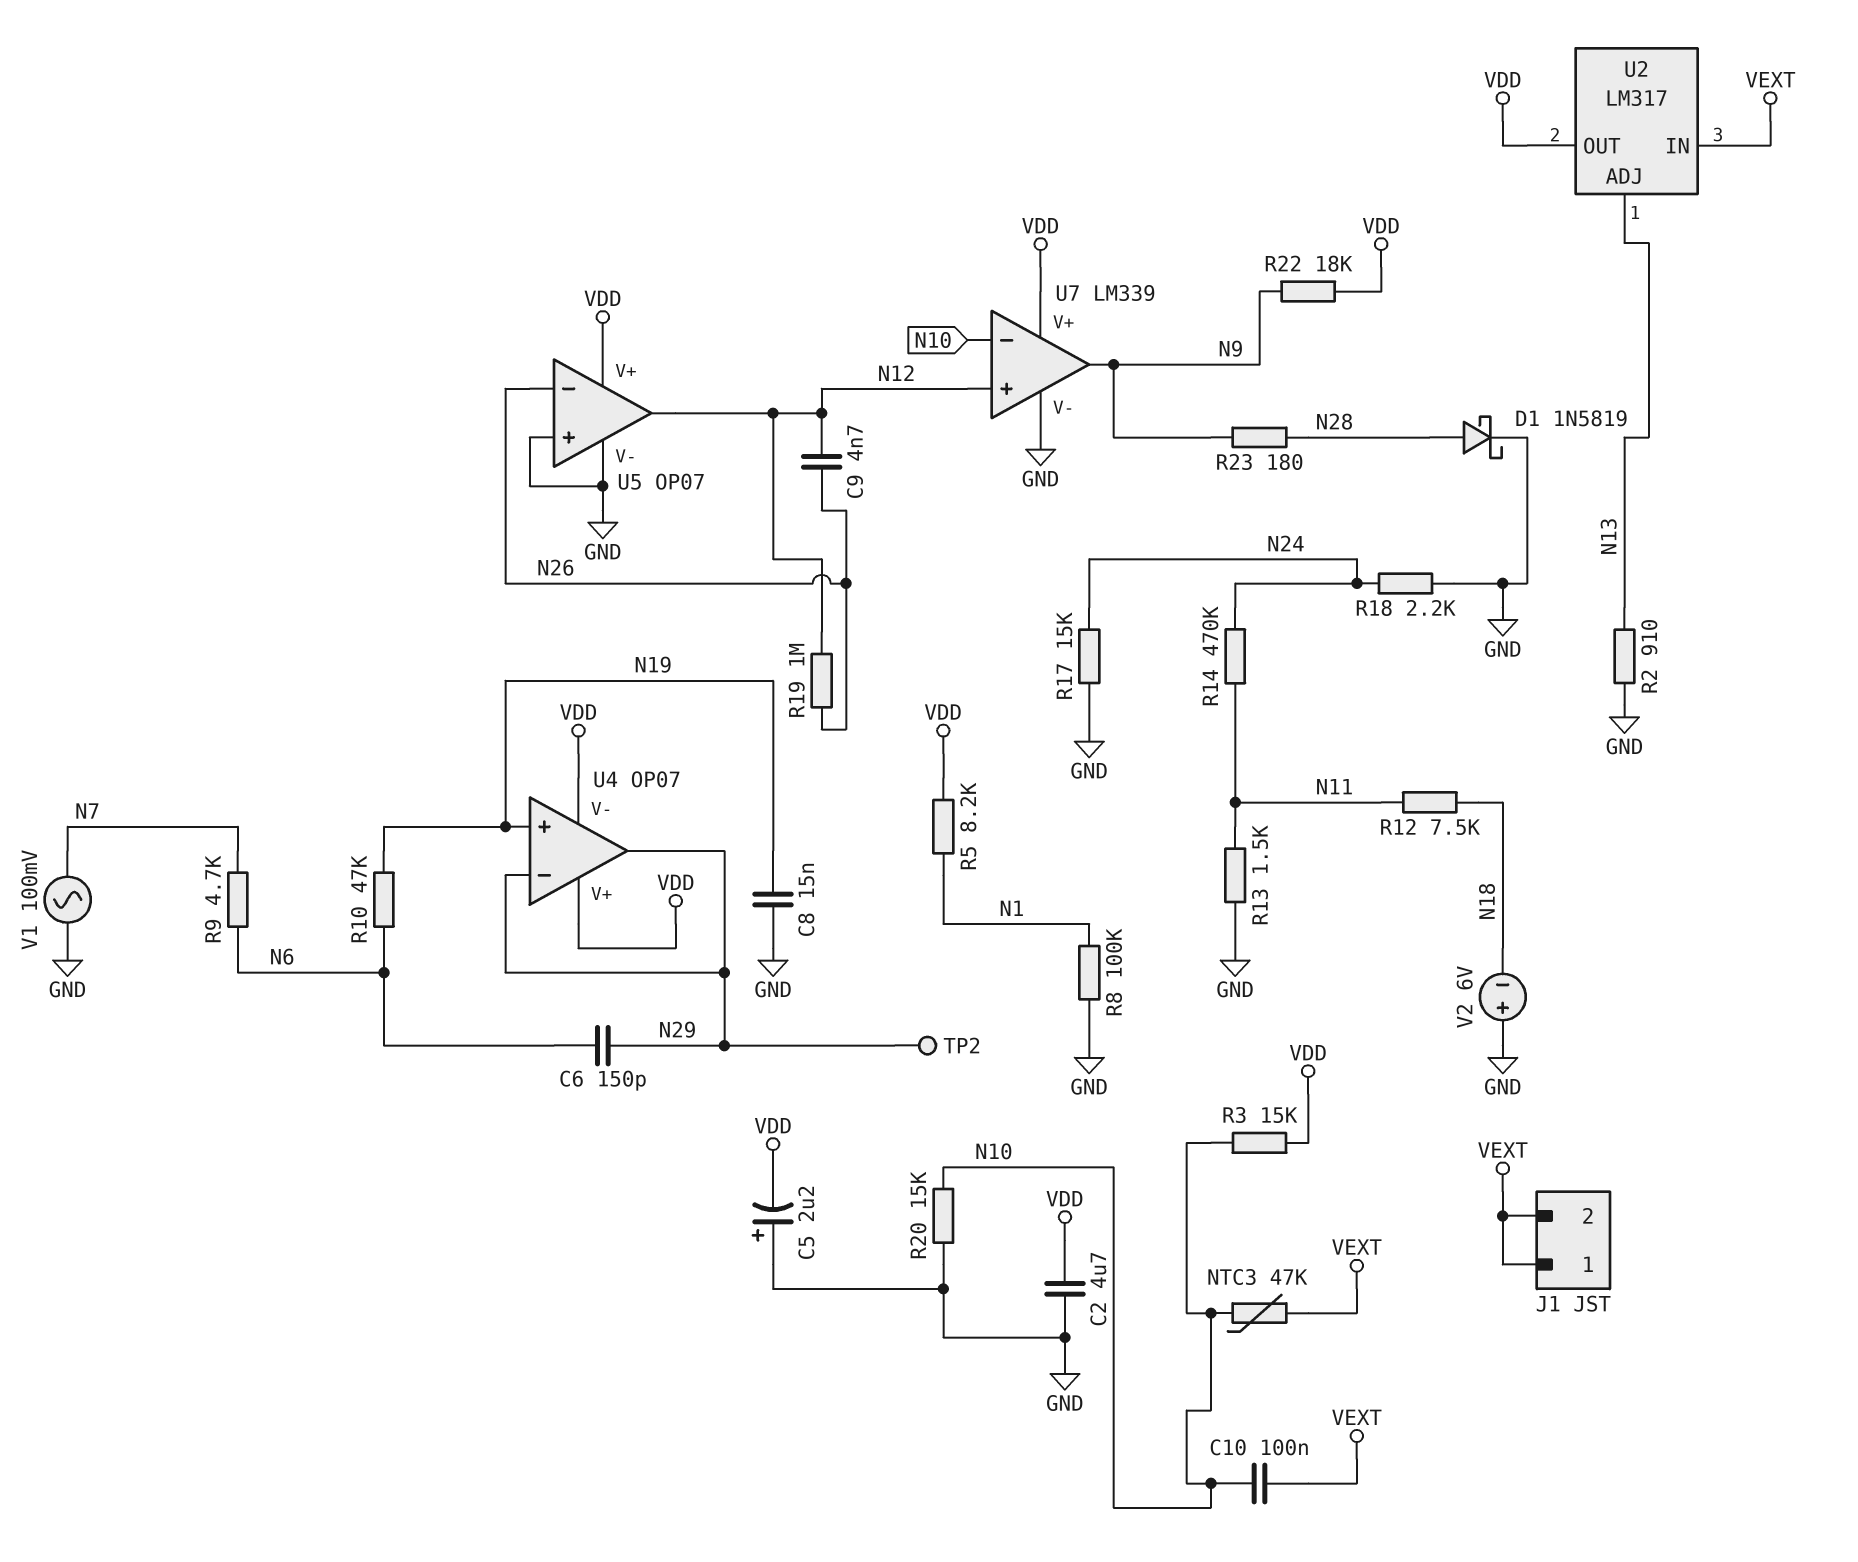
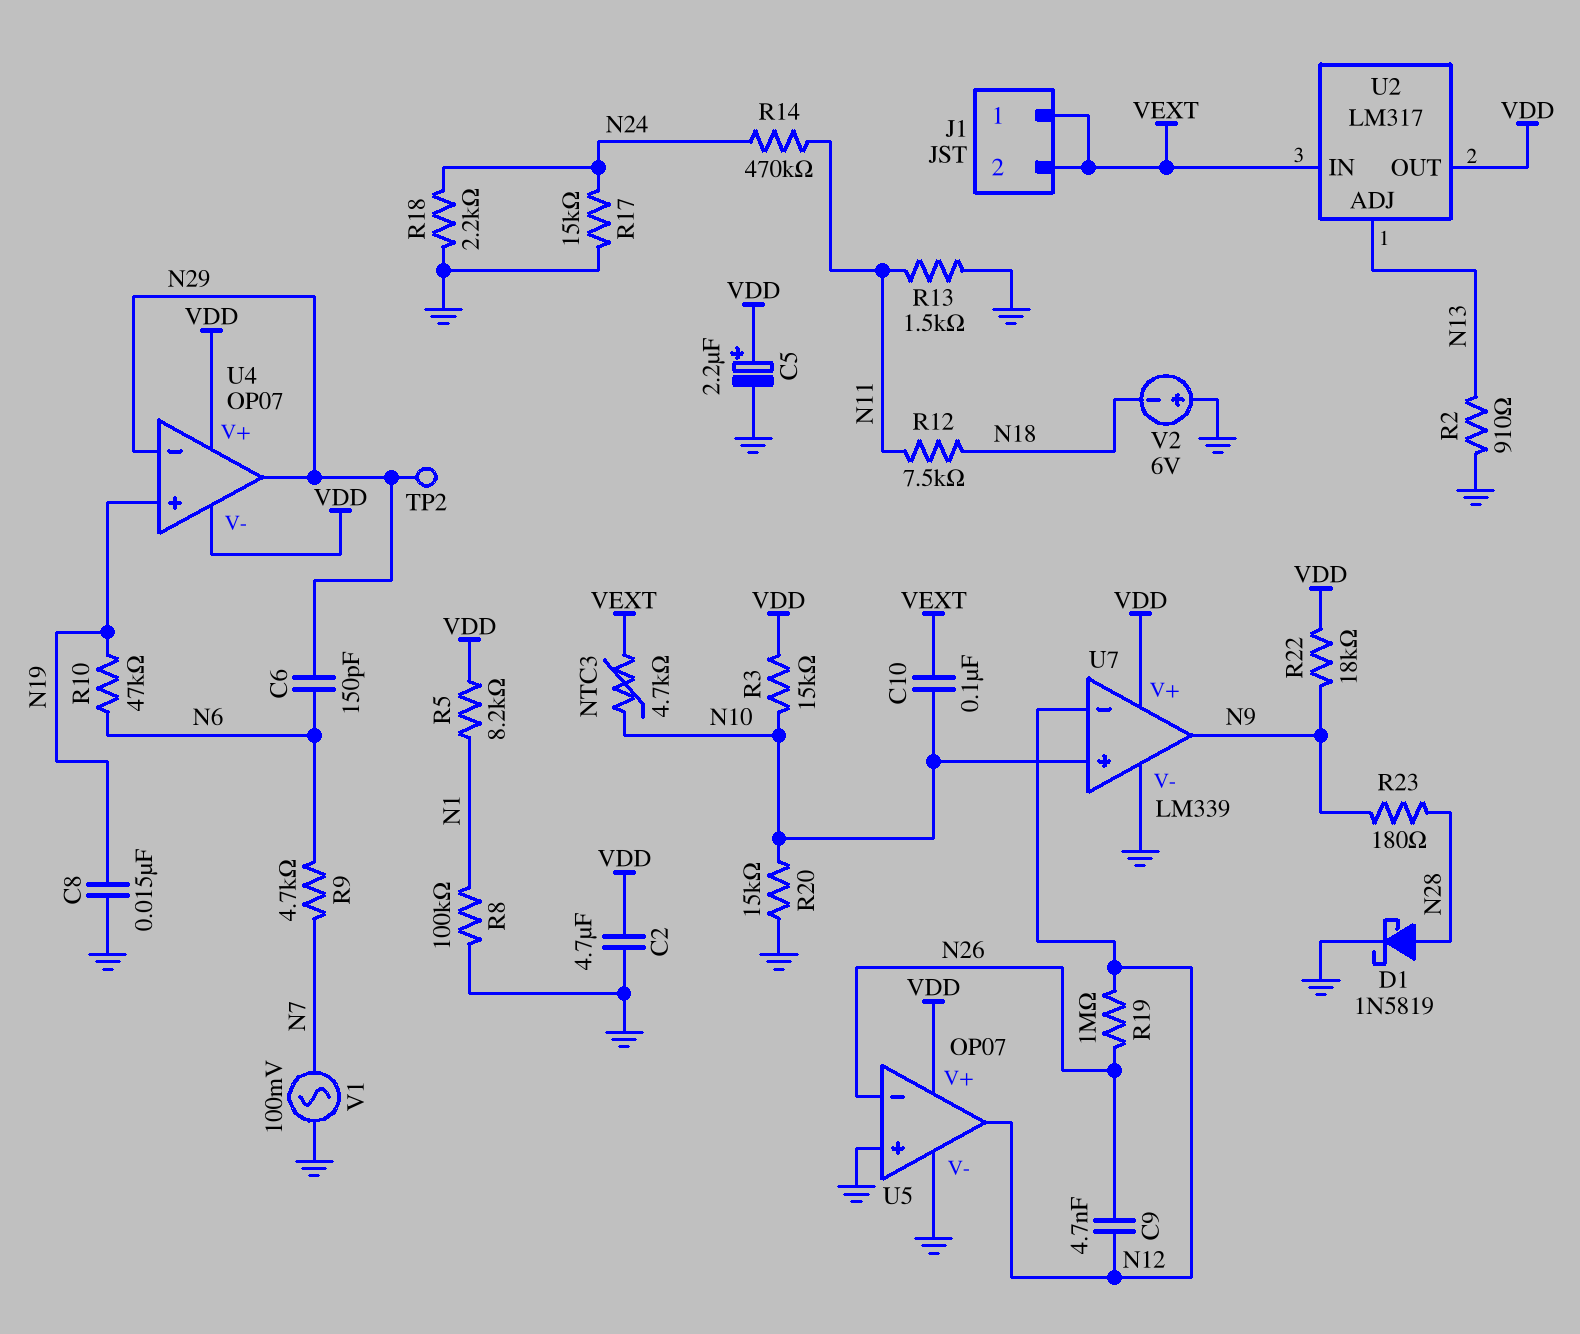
C5: 2.2uF (plus GND, minus VDD) -> 2.2uF (plus VDD, minus GND)
NTC3: 47k (N10, VEXT) -> 4.7k (N10, VEXT)
U7 pin in+: N12 -> N10
U7 pin in-: N10 -> N12

